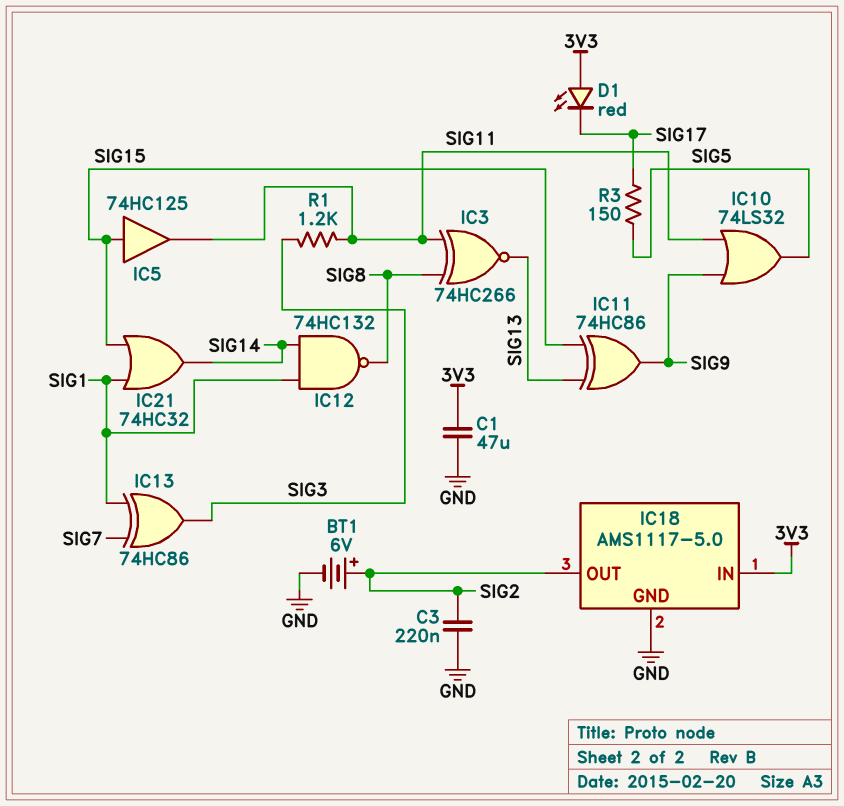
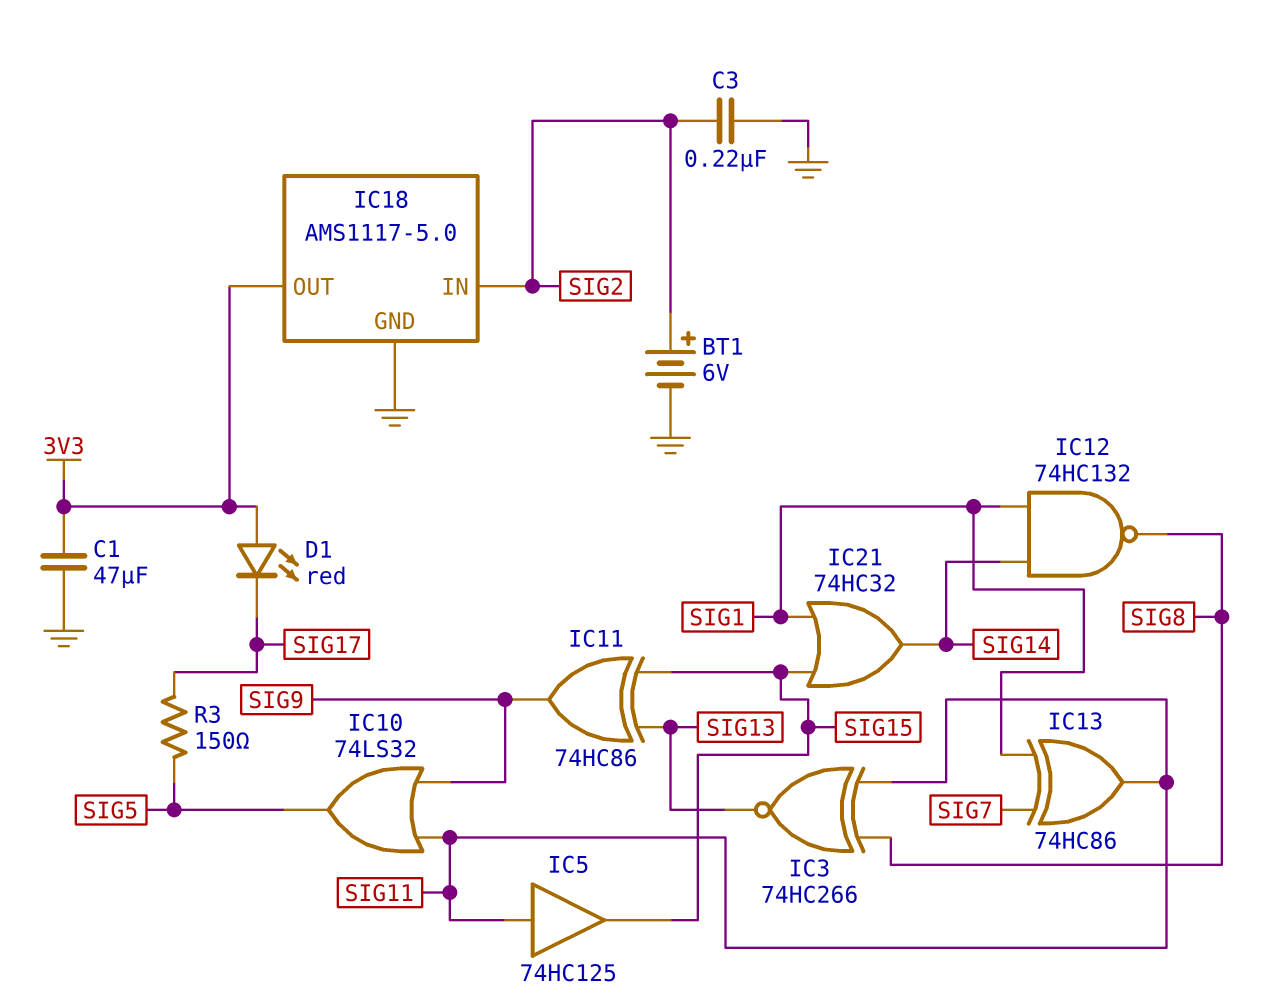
IC5: buffer 74HC125 (in SIG15, out SIG11) -> buffer 74HC125 (in SIG11, out SIG15)
IC13: XOR 74HC86 (in SIG1, in SIG7, out SIG3) -> XOR 74HC86 (in SIG1, in SIG7, out SIG11)
IC18 pin IN: 3V3 -> SIG2
IC18 pin OUT: SIG2 -> 3V3
R1: 1.2k (SIG3, SIG11) -> none

